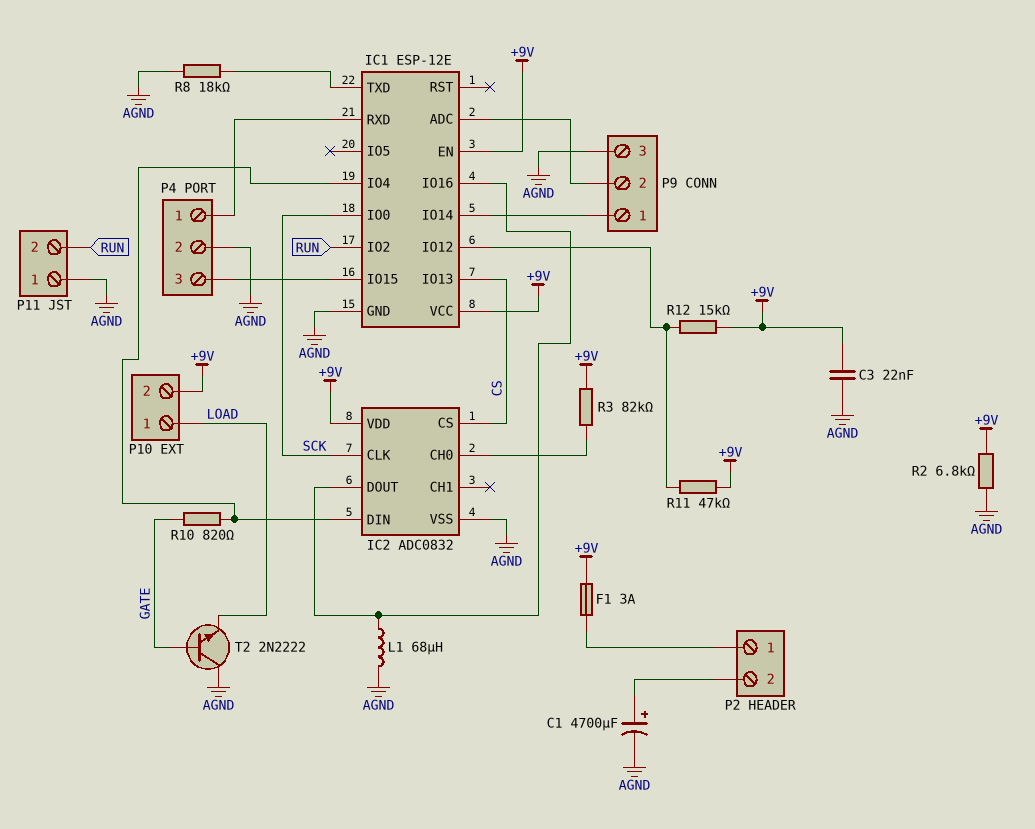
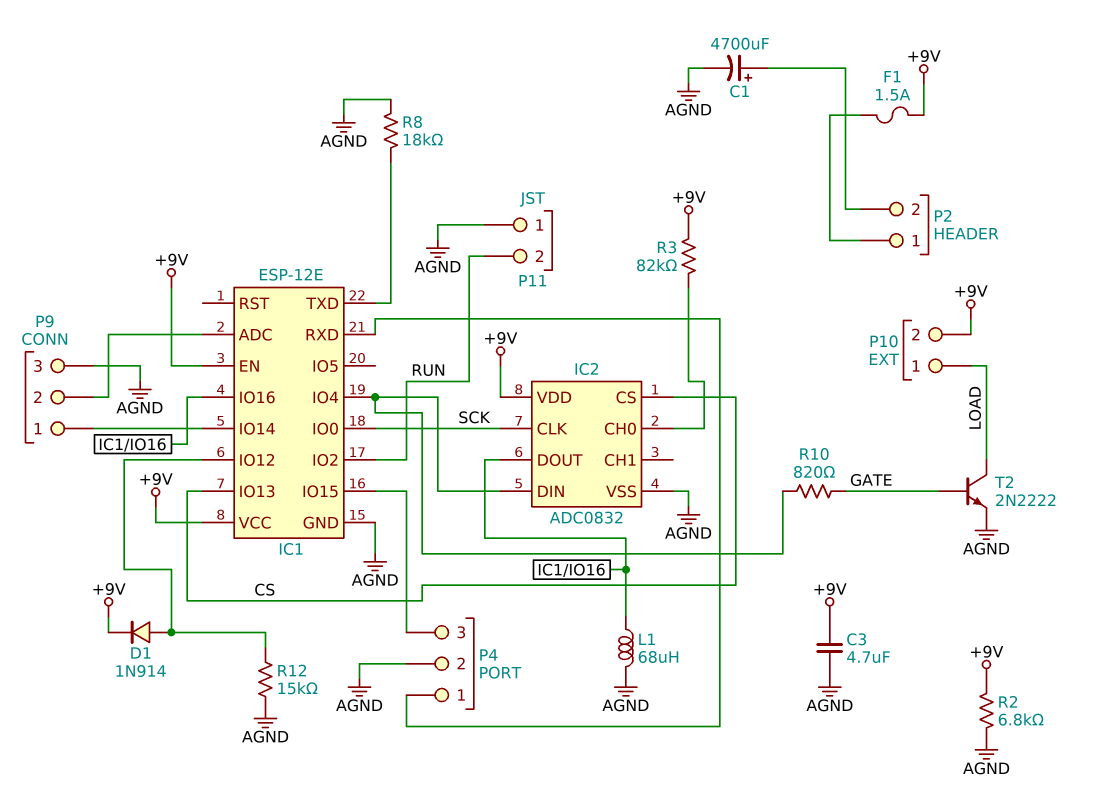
C3: 22nF (+9V, AGND) -> 4.7uF (+9V, AGND)
D1: none -> diode 1N914 (A IC1/IO12, K +9V)
F1: 3A (+9V, P2/1) -> 1.5A (+9V, P2/1)
R11: 47k (+9V, IC1/IO12) -> none
R12: 15k (+9V, IC1/IO12) -> 15k (AGND, IC1/IO12)
T2: NPN 2N2222 (B GATE, C AGND, E LOAD) -> NPN 2N2222 (B GATE, C LOAD, E AGND)

